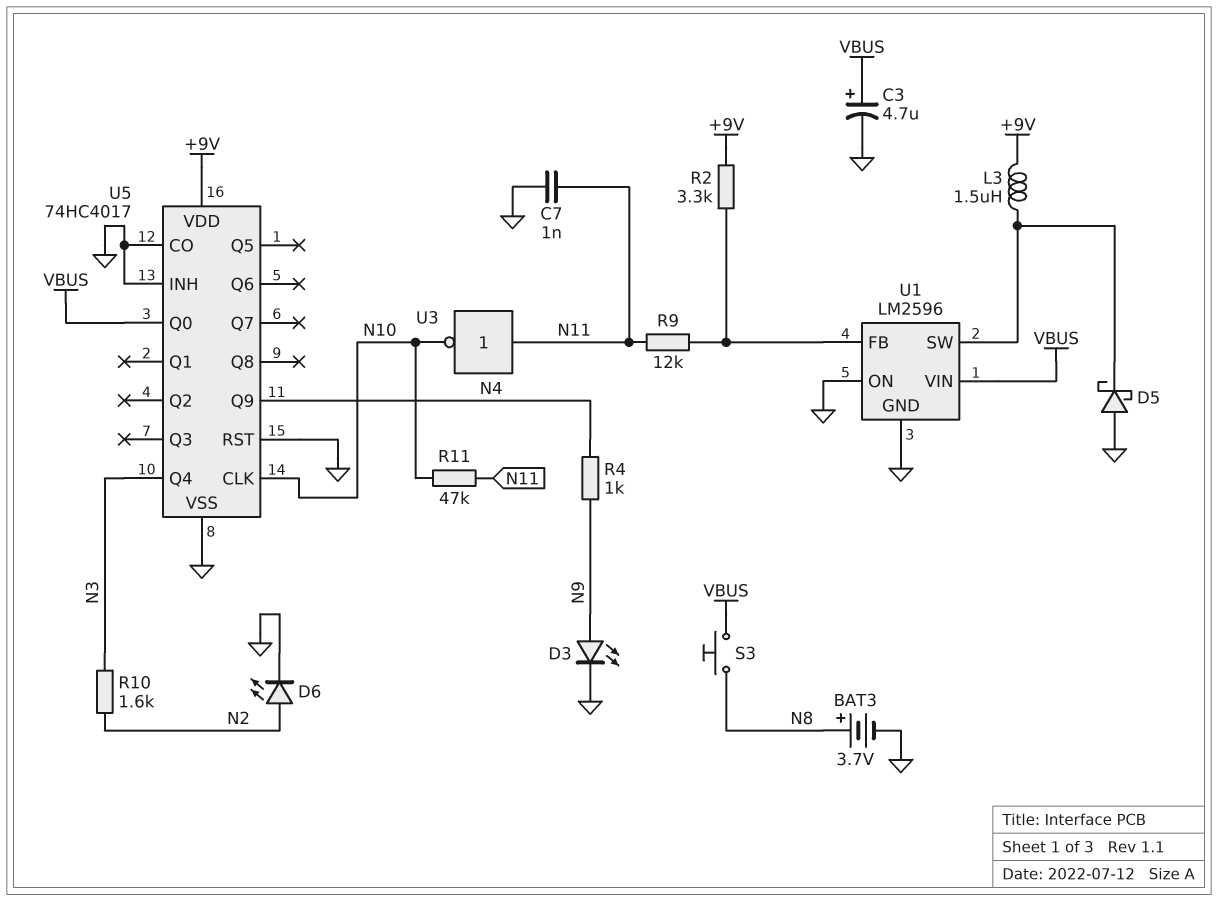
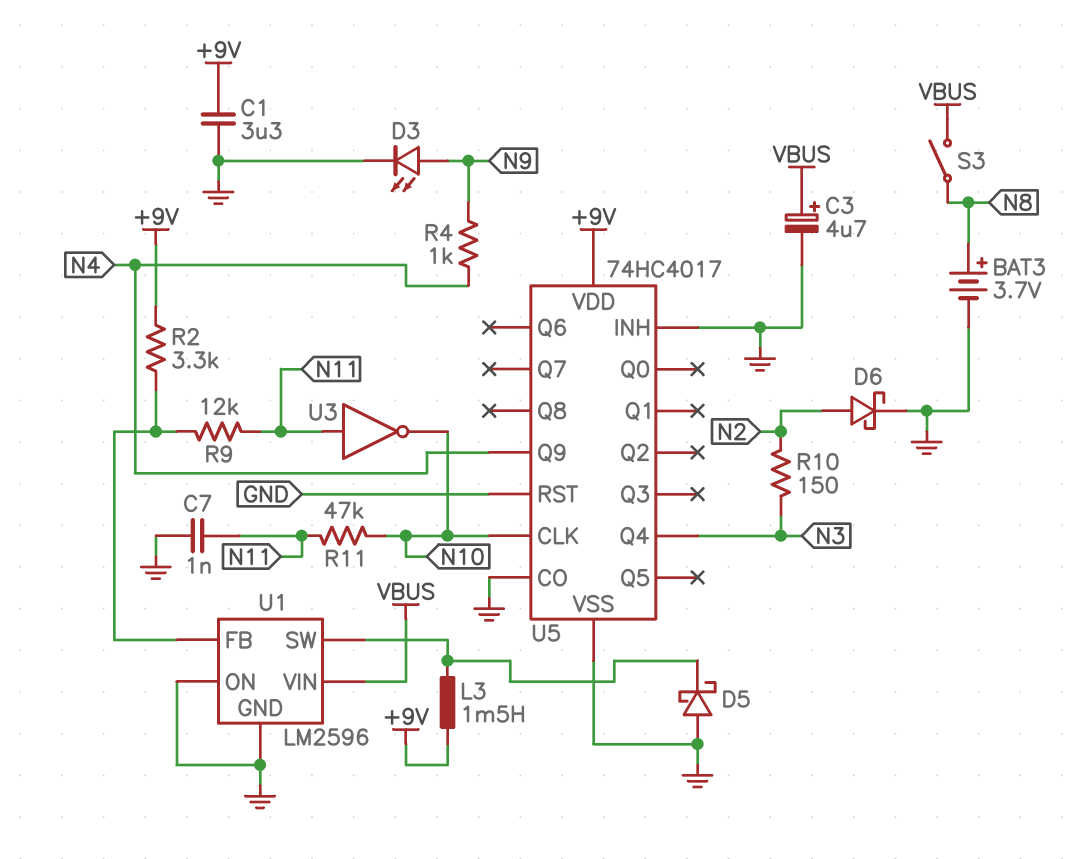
C1: none -> 3.3uF (+9V, GND)
D6: LED (A N2, K GND) -> schottky (A N2, K GND)
L3: 1.5uH (+9V, U1/SW) -> 1.5mH (+9V, U1/SW)
R10: 1.6k (N2, N3) -> 150 (N2, N3)
S3: button (N8, VBUS) -> switch (N8, VBUS)
U5 pin Q0: VBUS -> none

